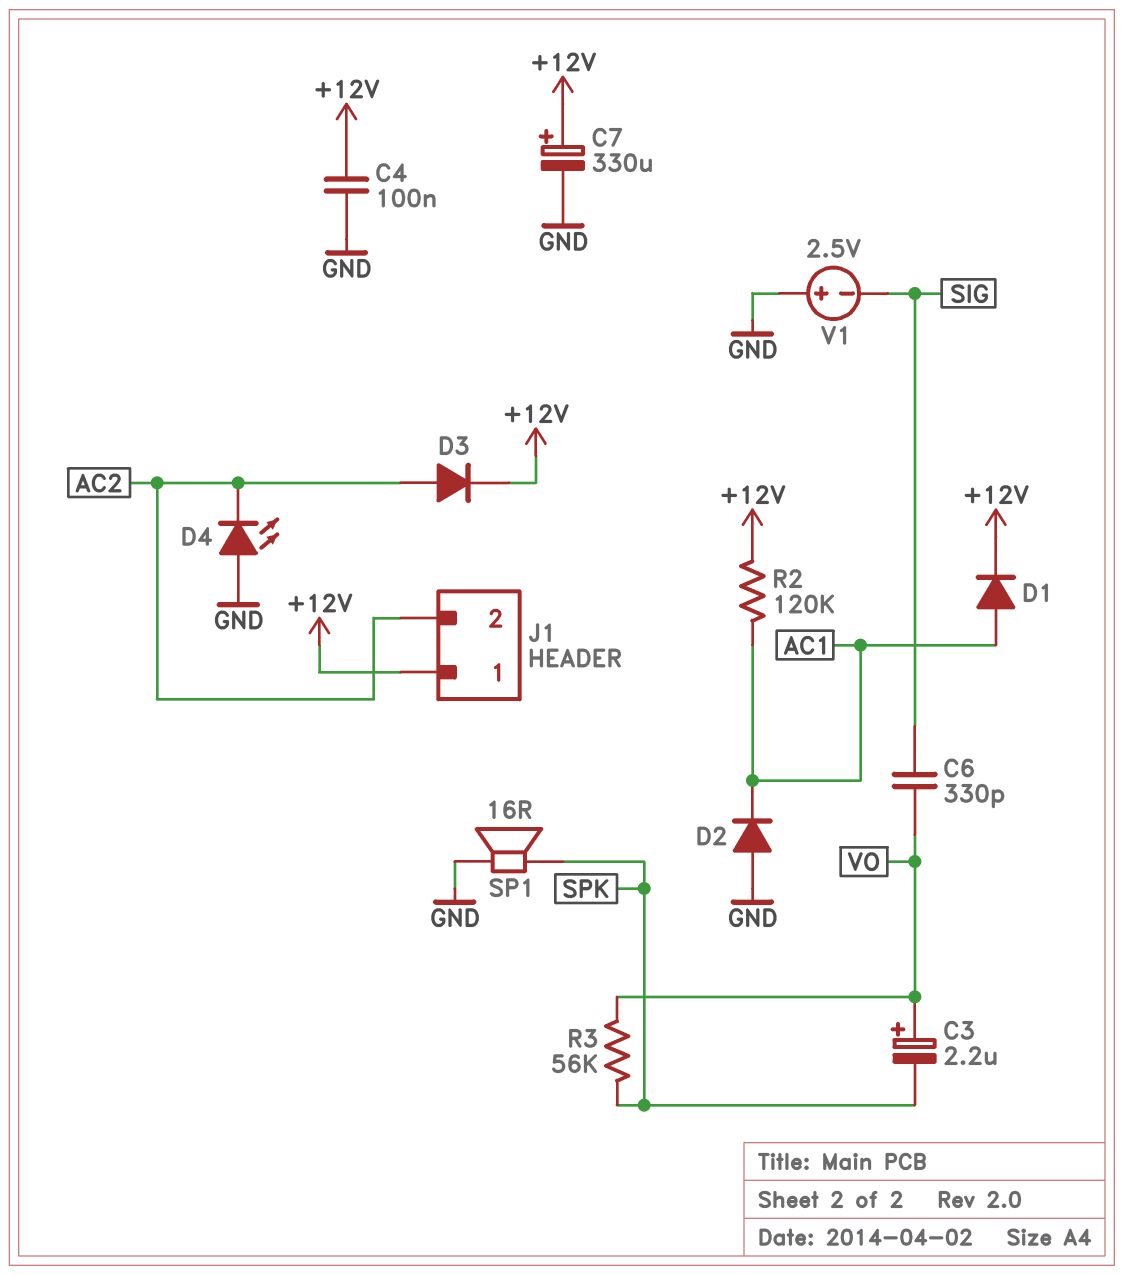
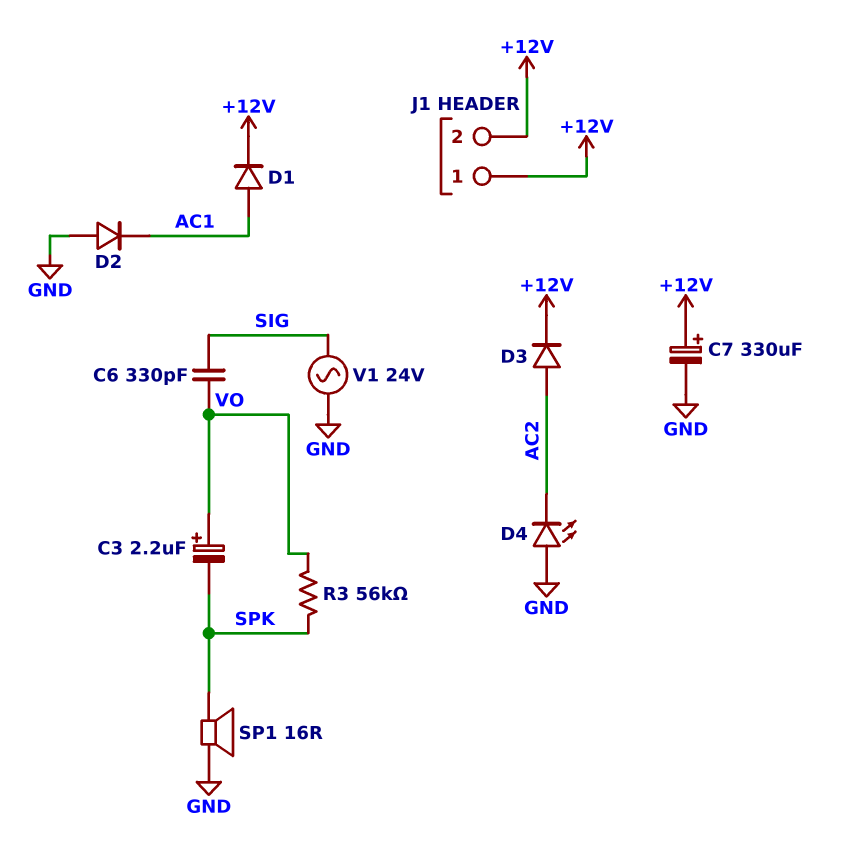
C4: 100nF (+12V, GND) -> none
J1 pin 2: AC2 -> +12V
R2: 120k (+12V, AC1) -> none
V1: 2.5V (plus GND, minus SIG) -> AC 24V (GND, SIG)

